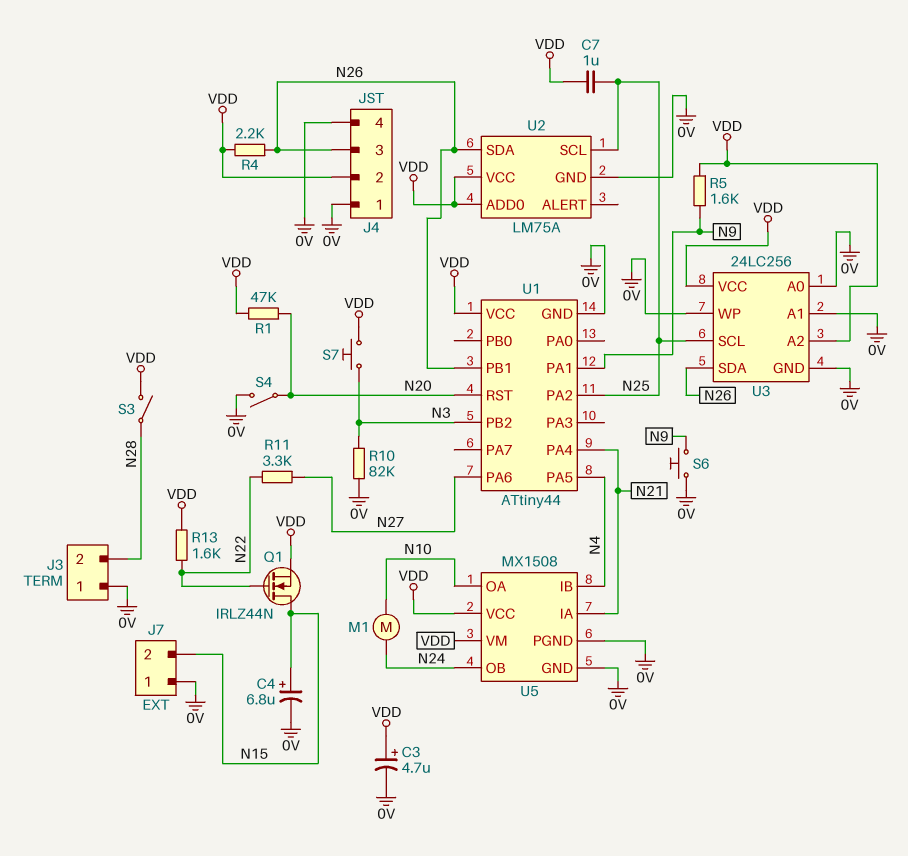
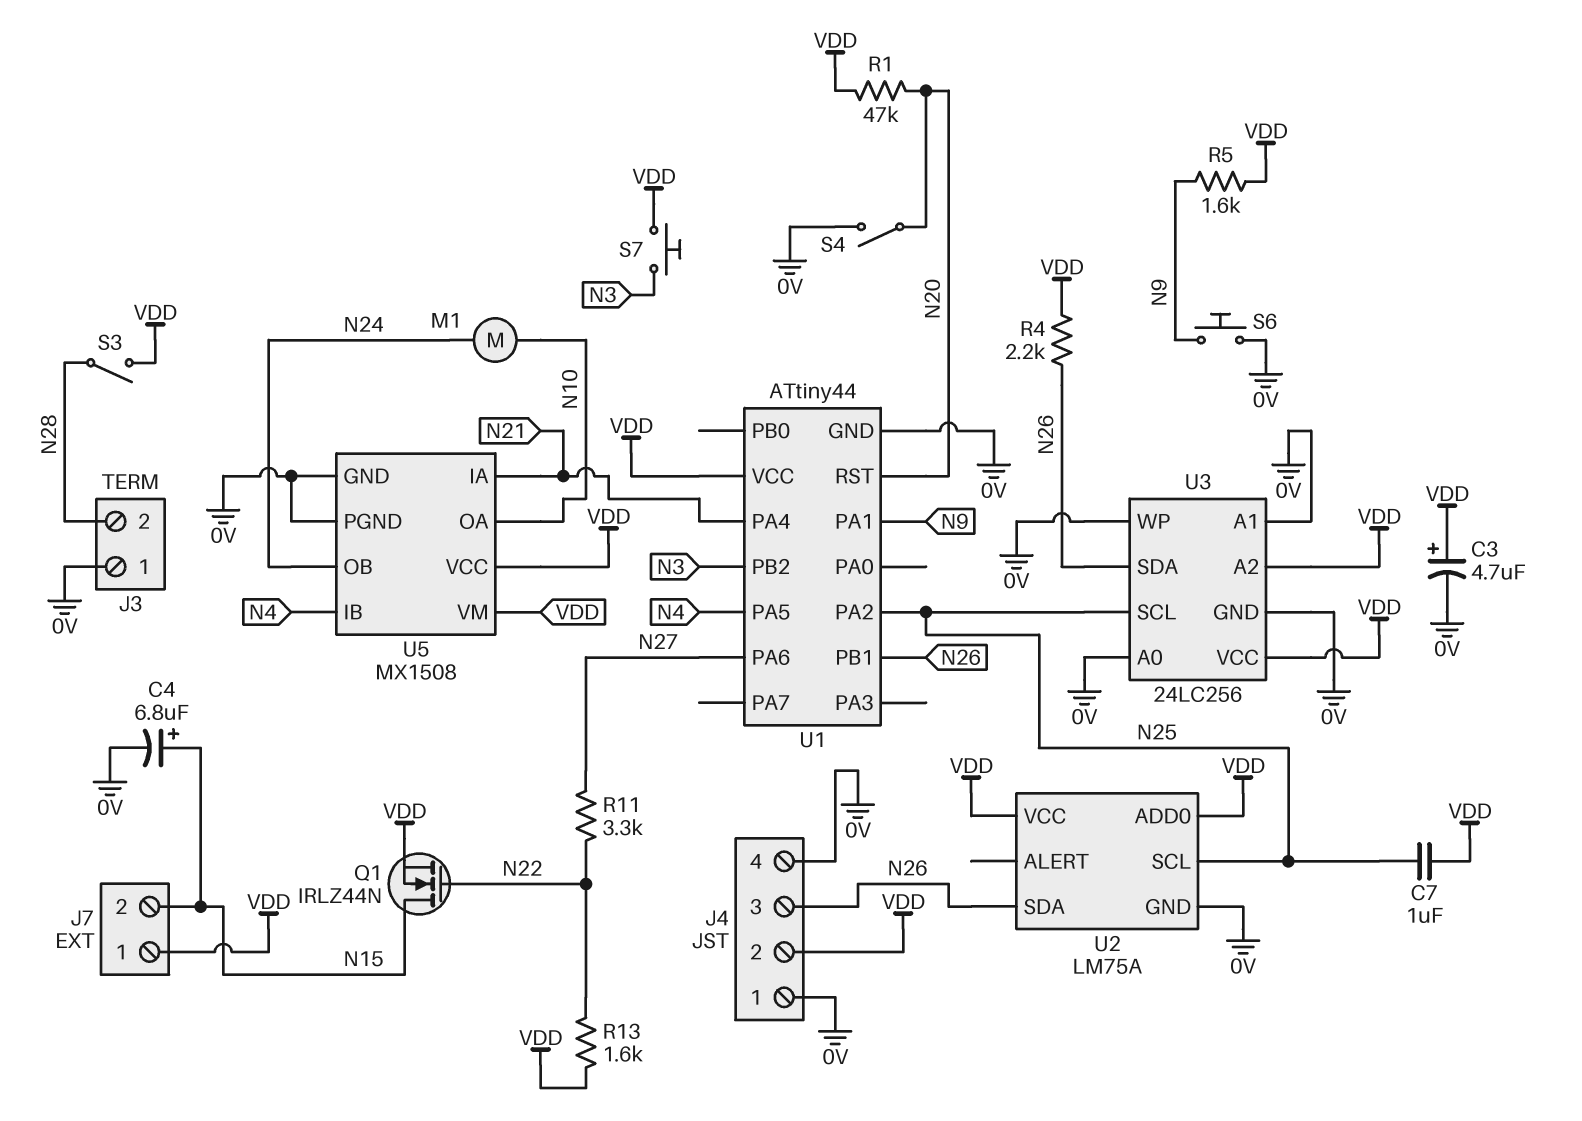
J7 pin 1: 0V -> VDD
R10: 82k (0V, N3) -> none

